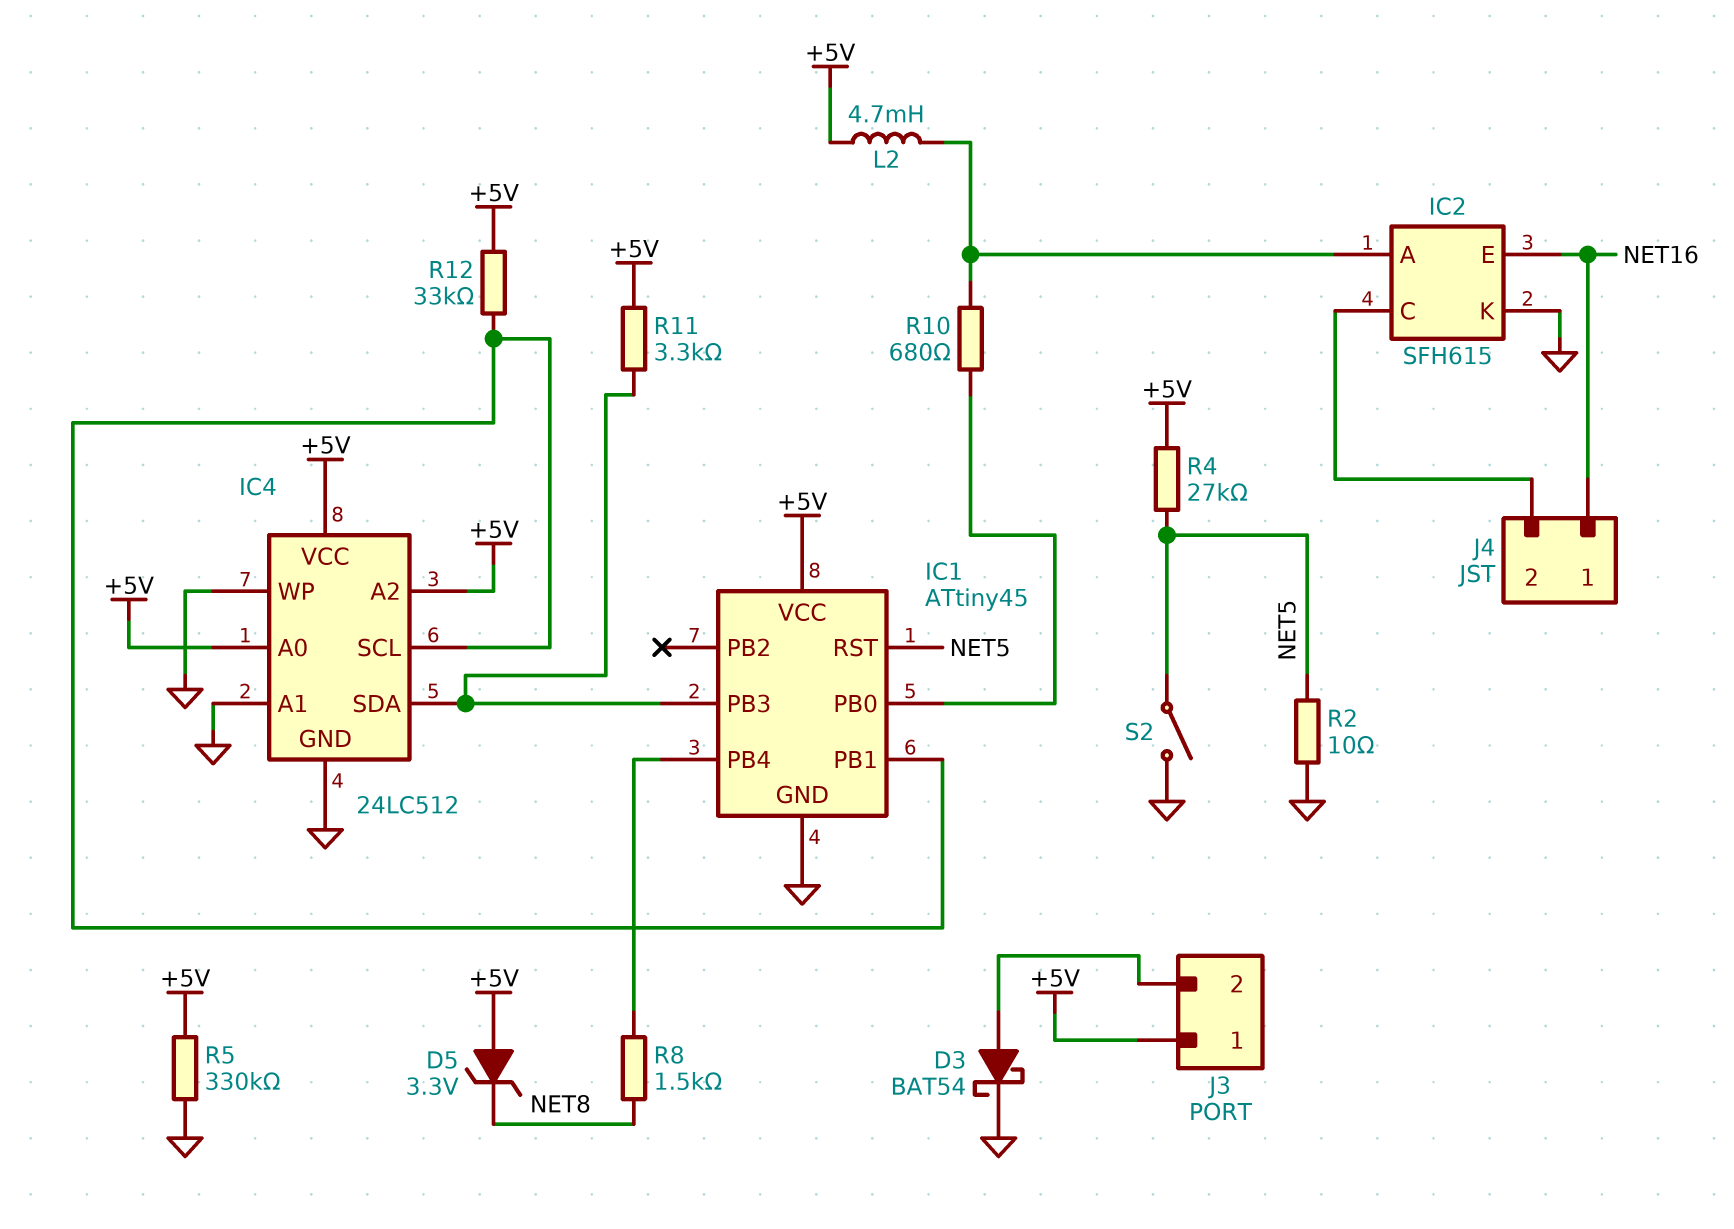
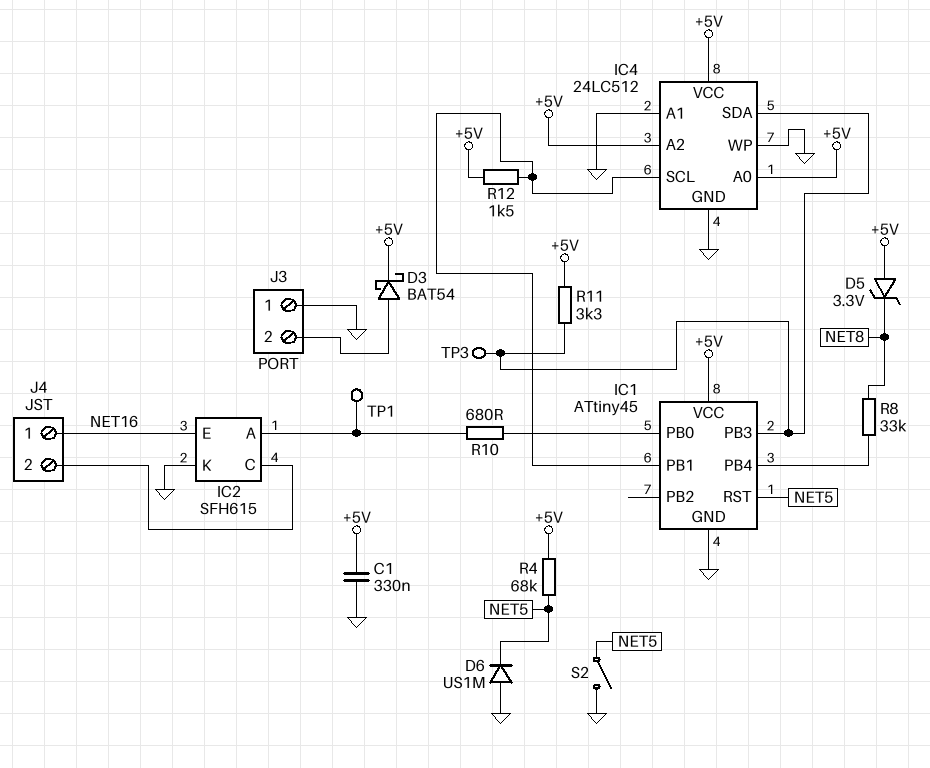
C1: none -> 330nF (+5V, GND)
D3: schottky BAT54 (A J3/2, K GND) -> schottky BAT54 (A J3/2, K +5V)
D6: none -> diode US1M (A GND, K NET5)
J3 pin 1: +5V -> GND
L2: 4.7mH (+5V, IC2/A) -> none
R2: 10 (GND, NET5) -> none
R4: 27k (+5V, NET5) -> 68k (+5V, NET5)
R5: 330k (+5V, GND) -> none
R8: 1.5k (IC1/PB4, NET8) -> 33k (IC1/PB4, NET8)
R12: 33k (+5V, IC1/PB1) -> 1.5k (+5V, IC1/PB1)
TP1: none -> test point (IC2/A)
TP3: none -> test point (IC1/PB3)

